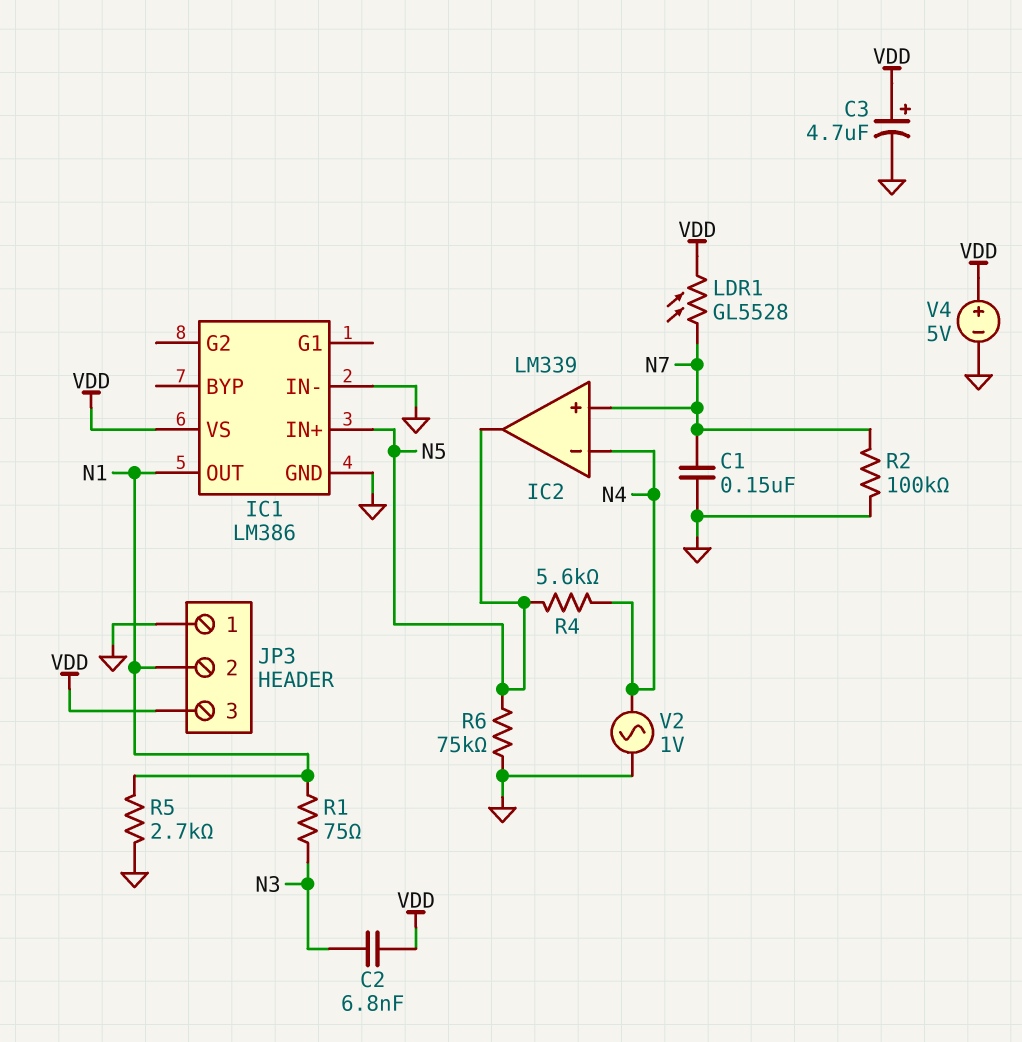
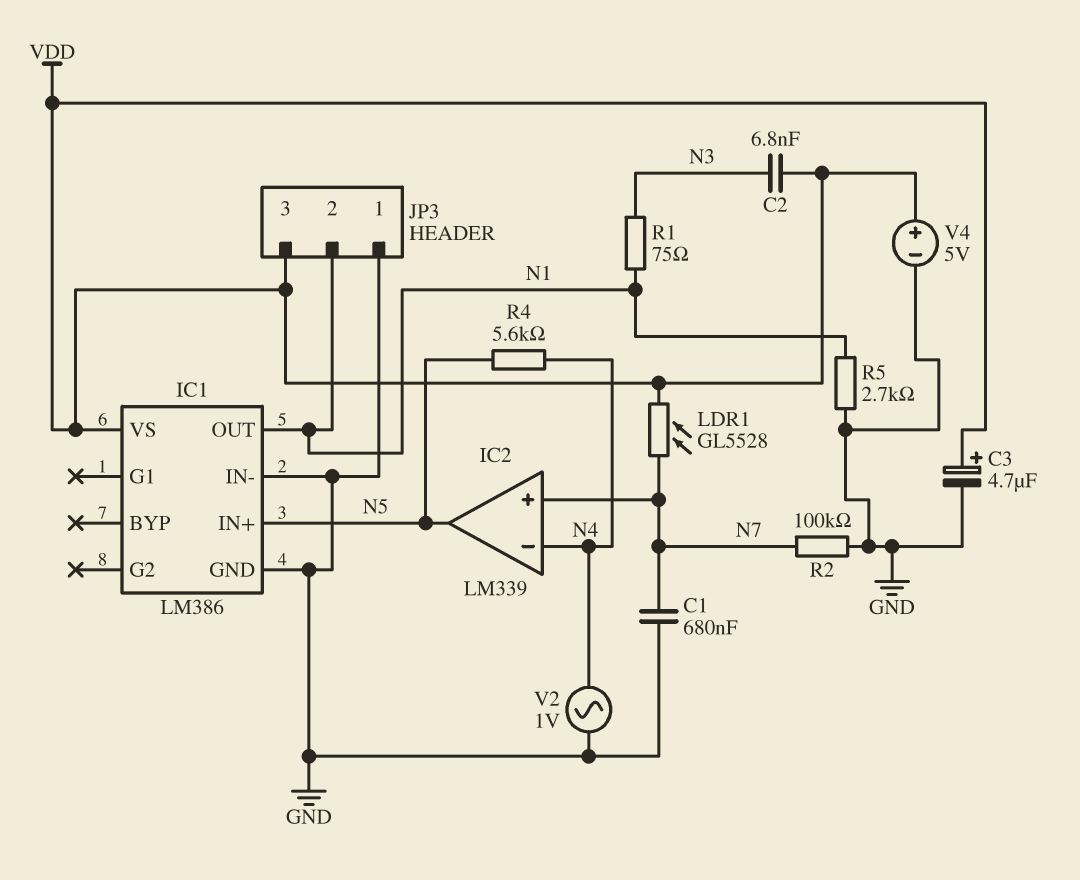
C1: 150nF (GND, N7) -> 680nF (GND, N7)
R6: 75k (GND, N5) -> none

